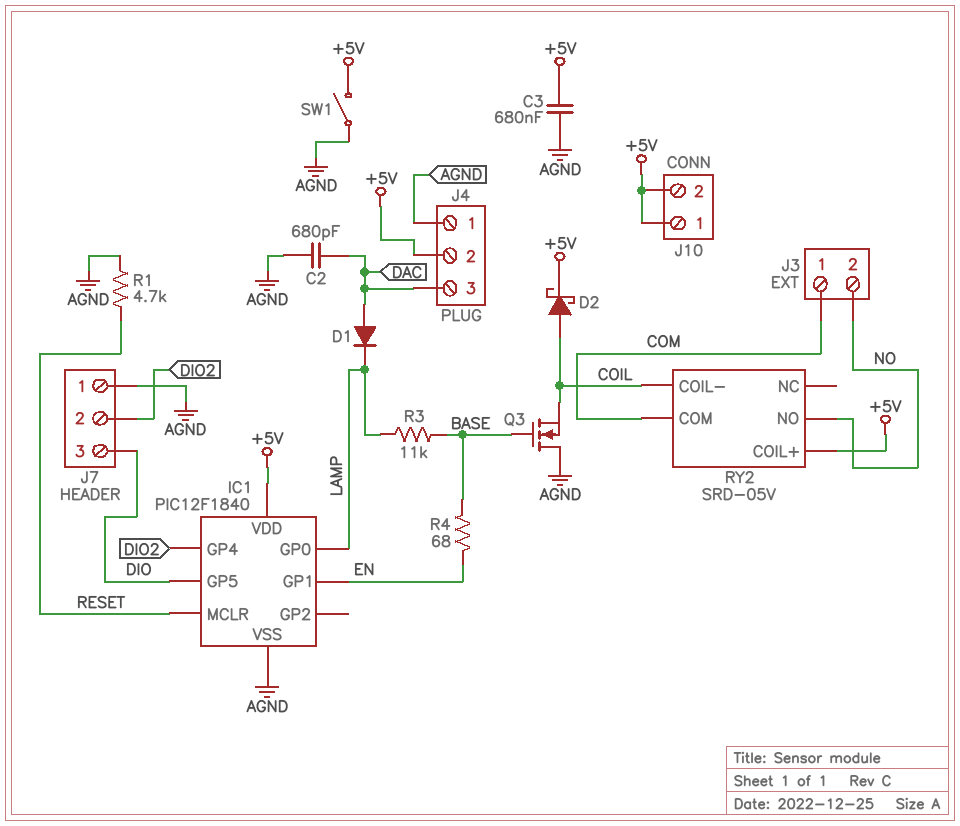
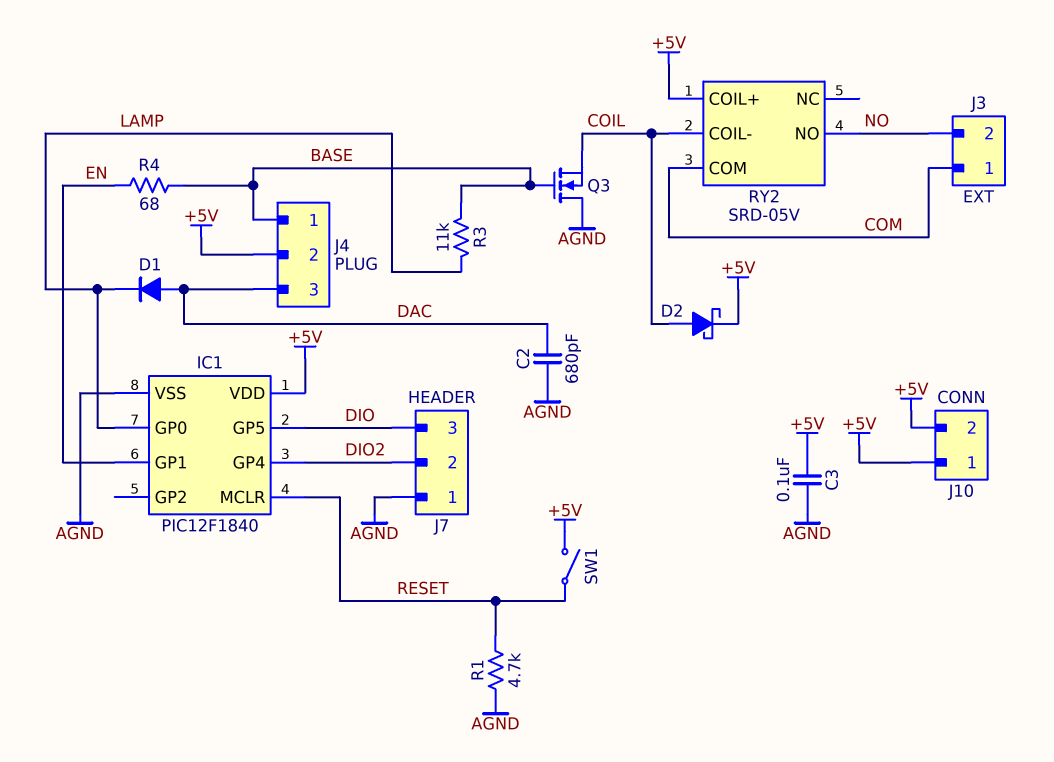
C3: 680nF (+5V, AGND) -> 100nF (+5V, AGND)
J4 pin 1: AGND -> BASE
SW1: switch (+5V, AGND) -> switch (+5V, RESET)

